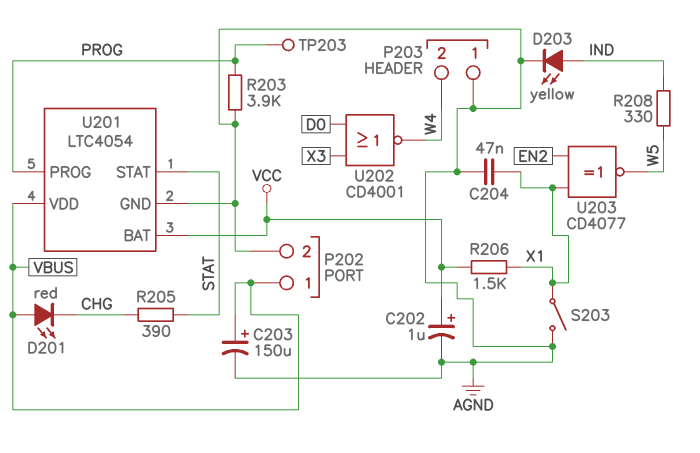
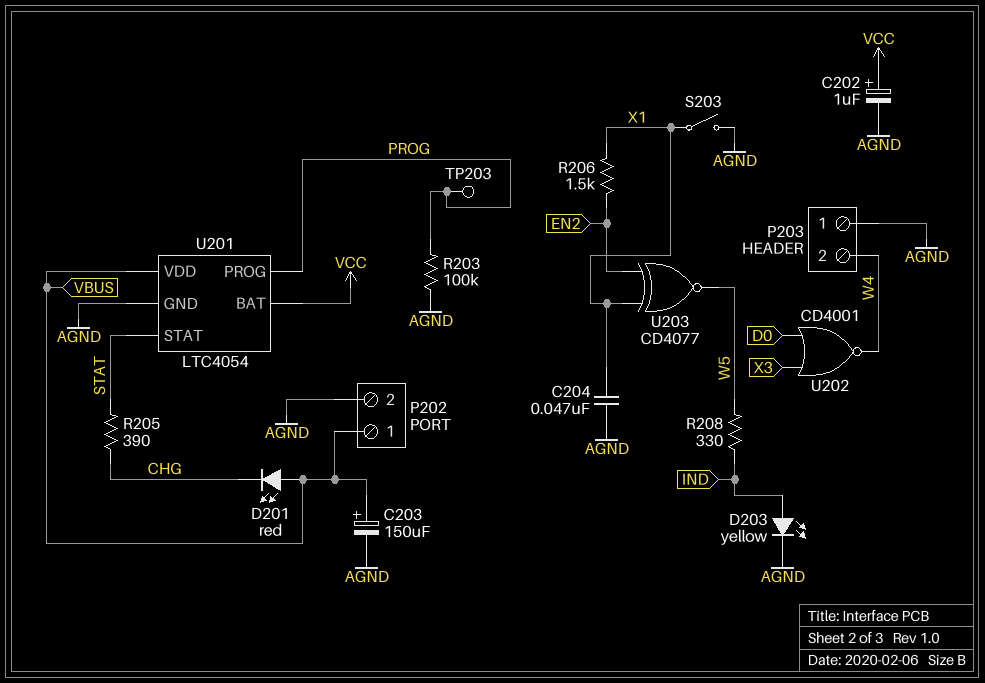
R203: 3.9k (AGND, PROG) -> 100k (AGND, PROG)
R206: 1.5k (VCC, X1) -> 1.5k (EN2, X1)

